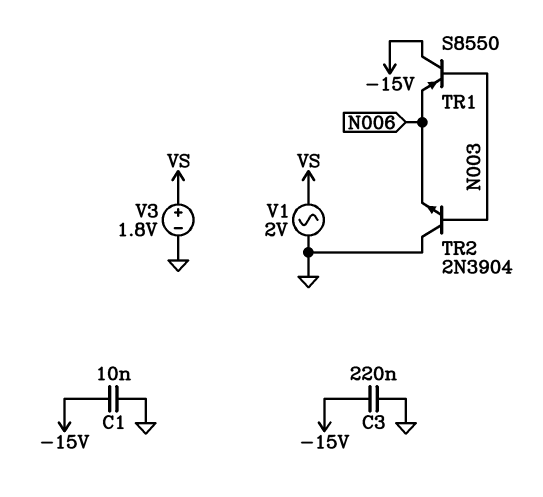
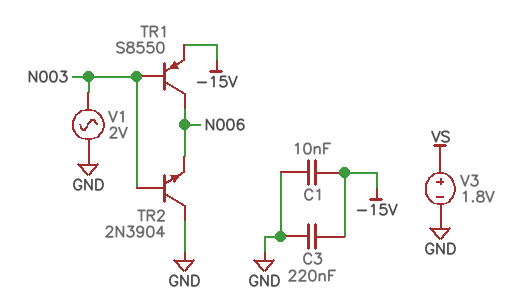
TR1: PNP S8550 (B N003, C -15V, E N006) -> PNP S8550 (B N003, C N006, E -15V)
V1: AC 2V (GND, VS) -> AC 2V (GND, N003)

